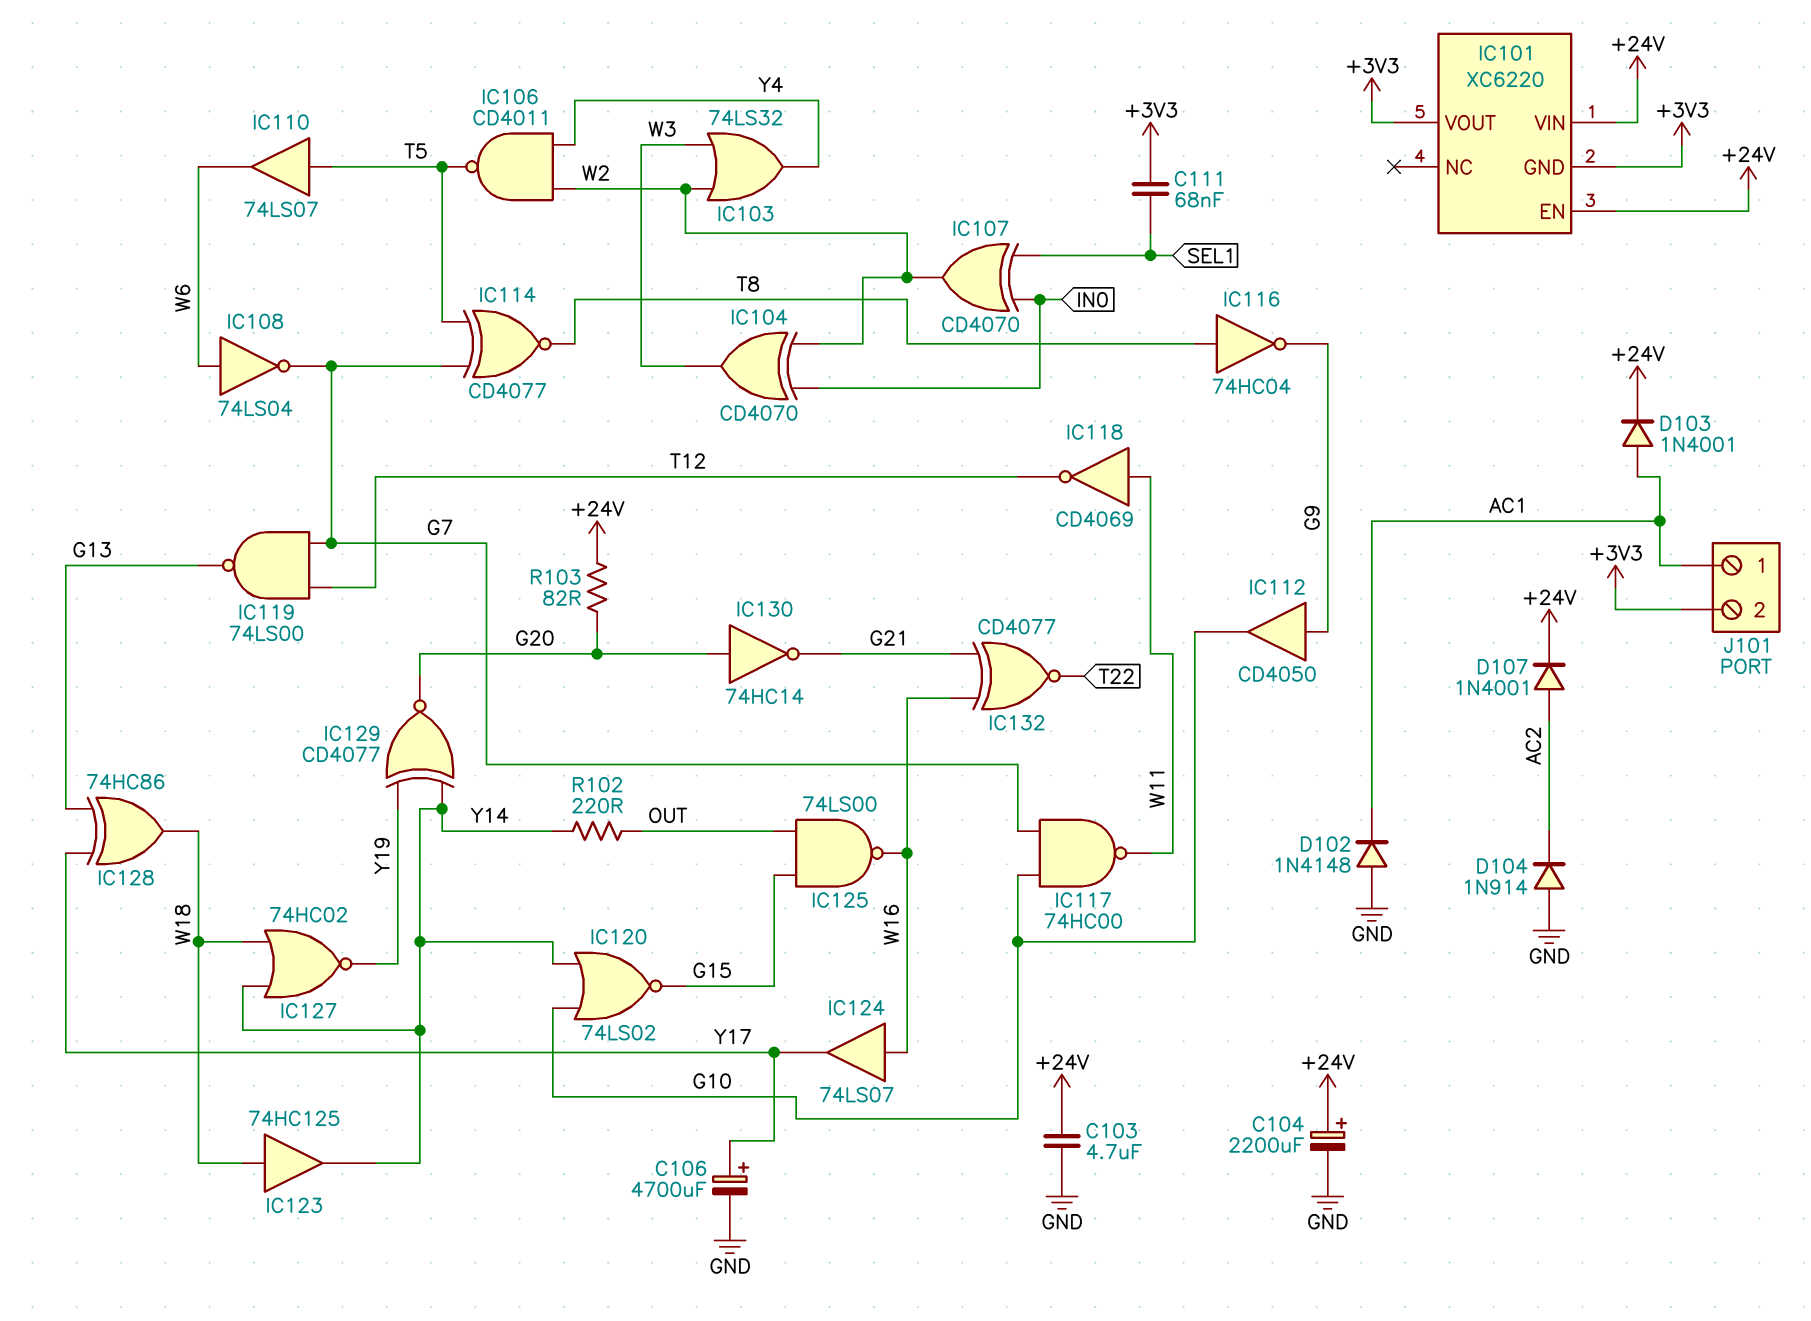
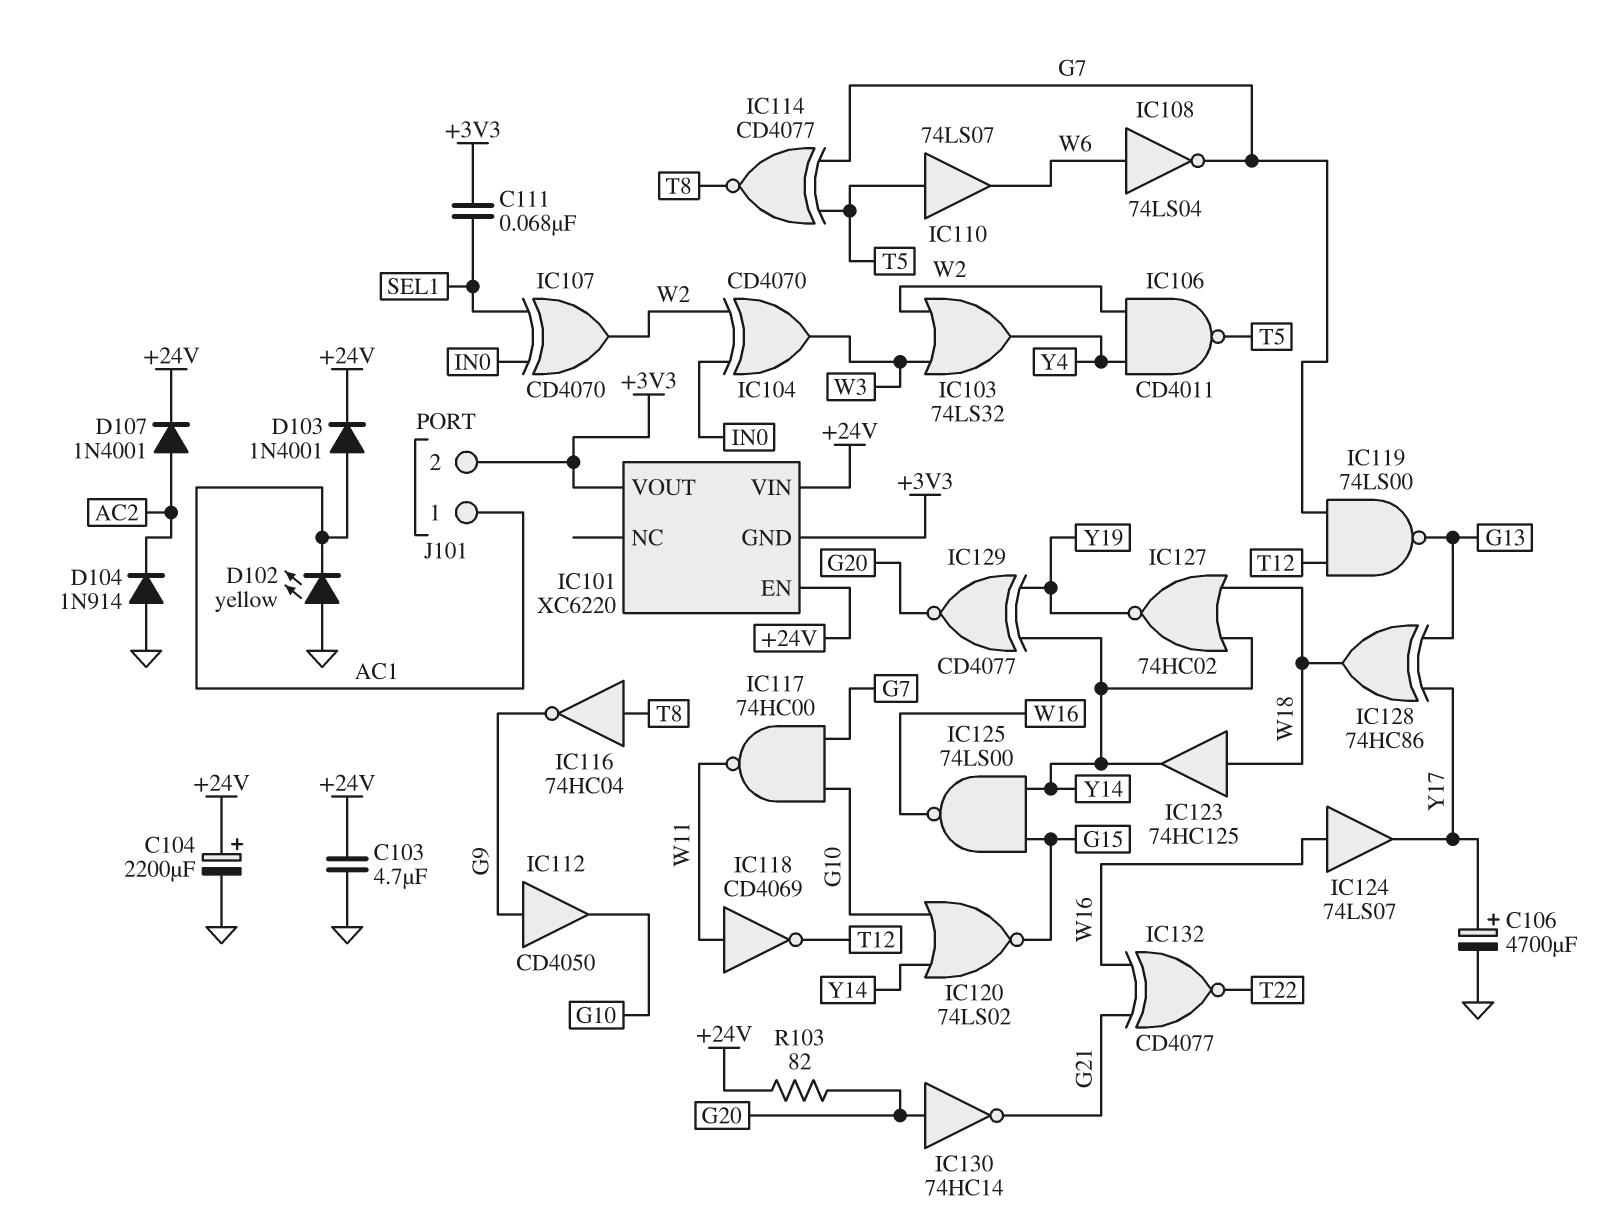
D102: diode 1N4148 (A GND, K AC1) -> LED yellow (A GND, K AC1)
IC125: NAND 74LS00 (in G15, in OUT, out W16) -> NAND 74LS00 (in G15, in Y14, out W16)
R102: 220 (OUT, Y14) -> none

